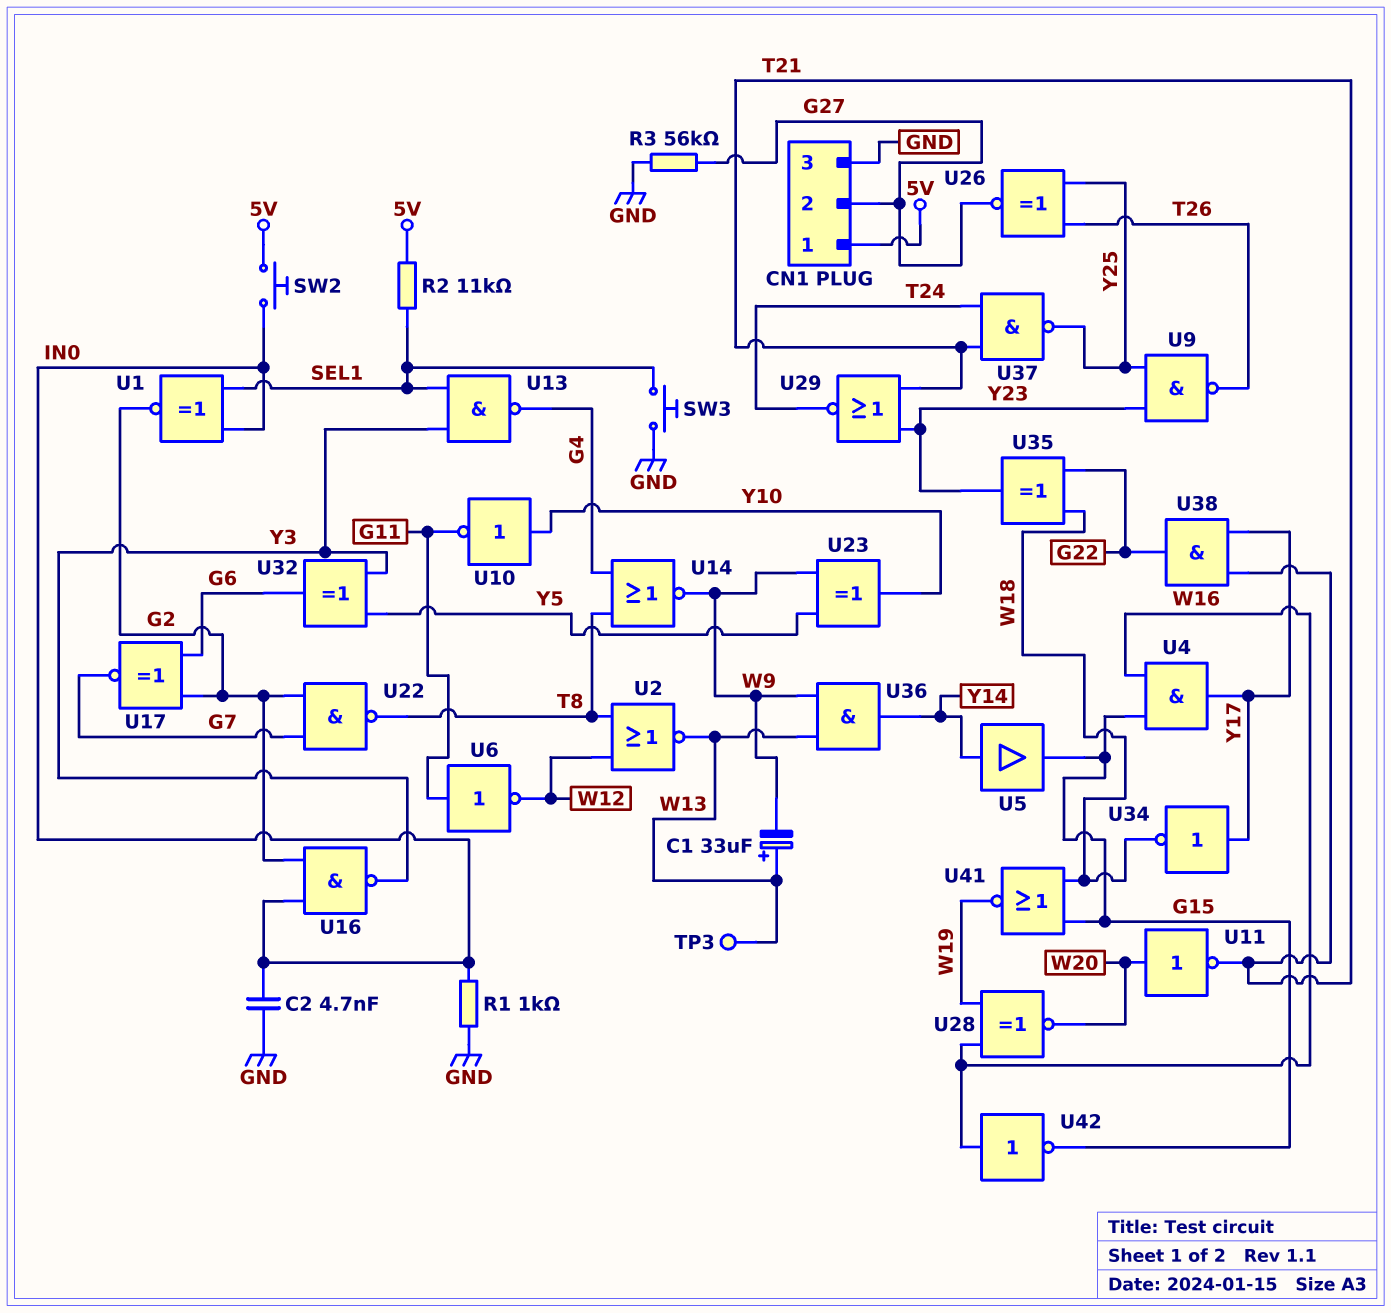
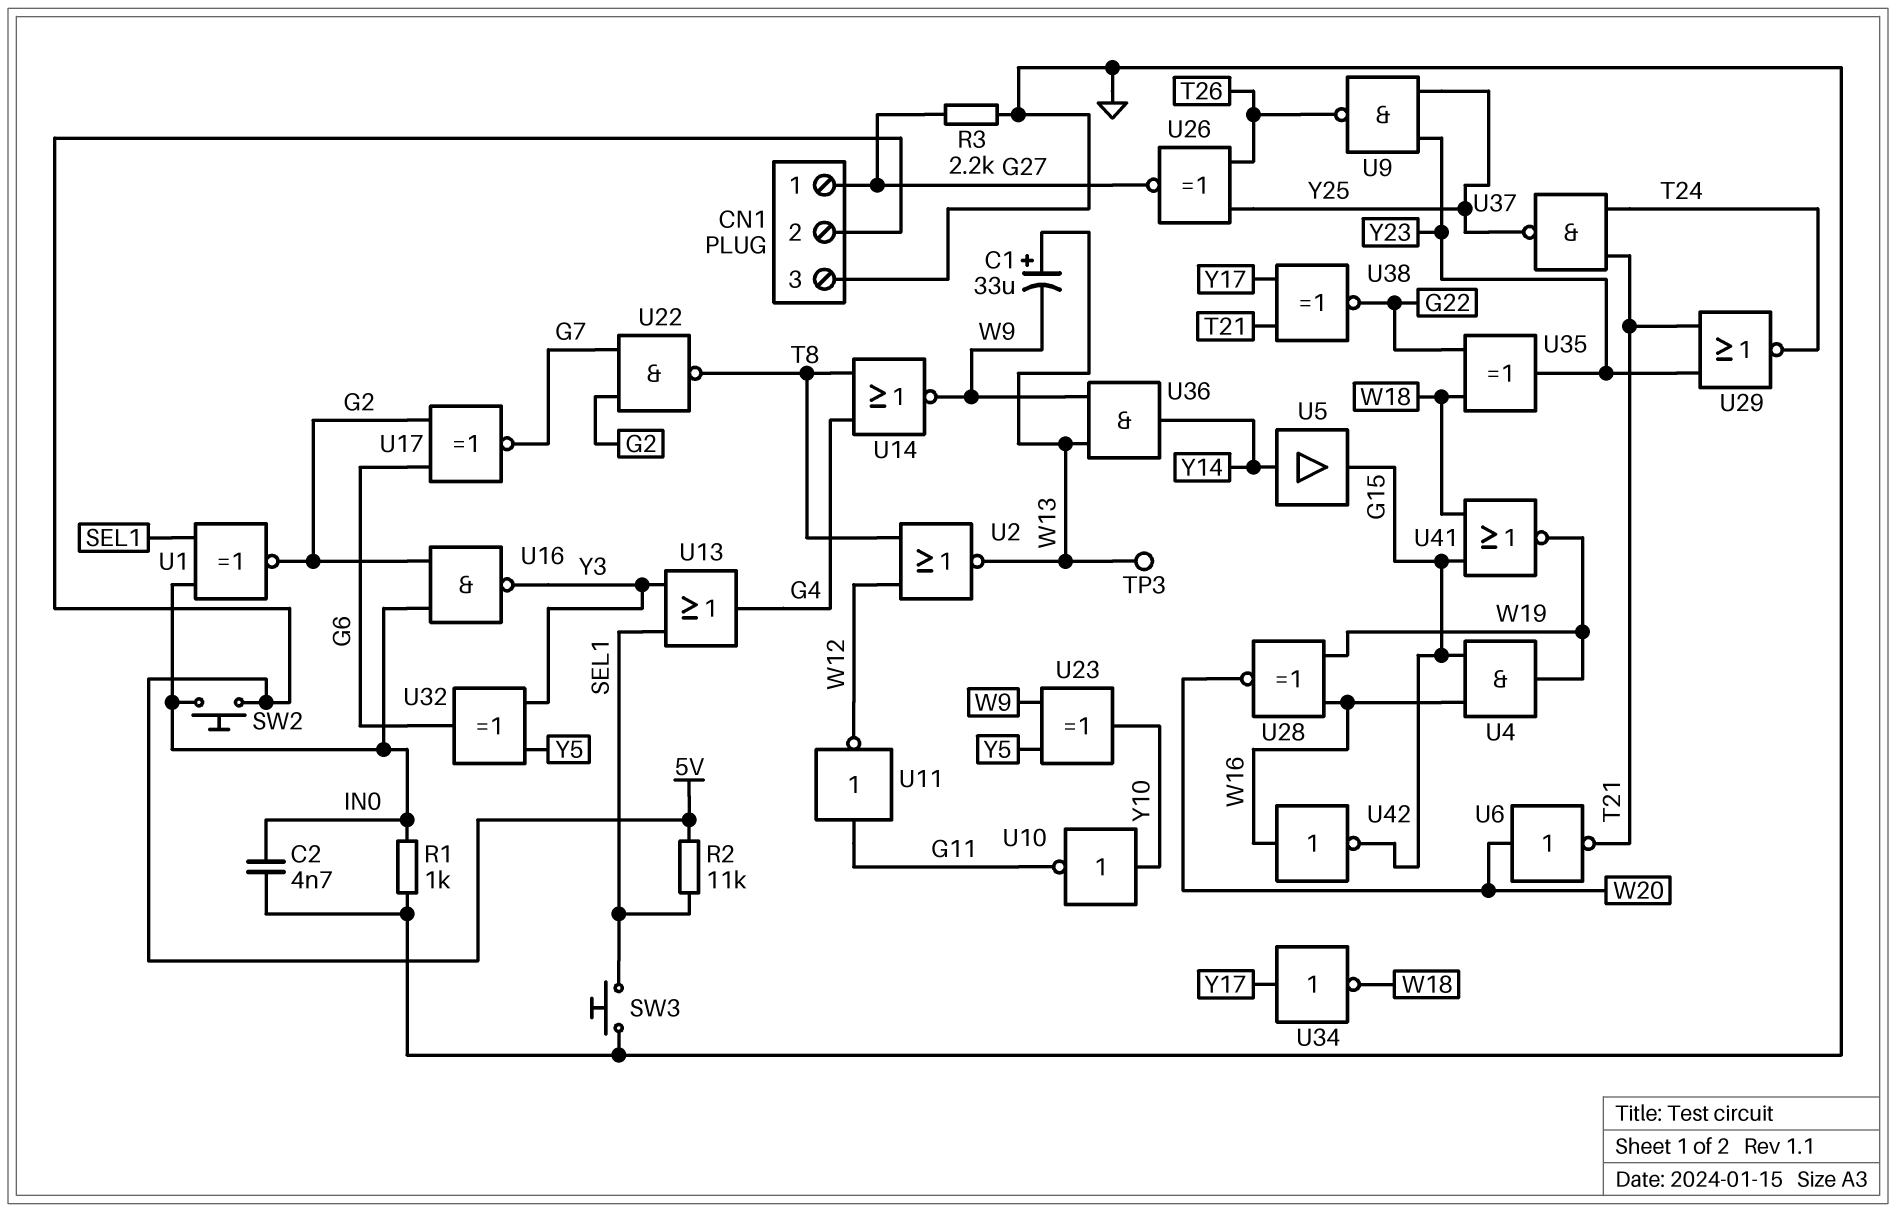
CN1 pin 1: 5V -> G27
CN1 pin 2: G27 -> 5V
R3: 56k (G27, GND) -> 2.2k (G27, GND)
U4: AND (in G15, in W16, out Y17) -> AND (in G15, in W16, out W19)
U6: NOT (in G11, out W12) -> NOT (in W20, out T21)
U11: NOT (in W20, out T21) -> NOT (in G11, out W12)
U13: NAND (in SEL1, in Y3, out G4) -> OR (in SEL1, in Y3, out G4)
U38: AND (in T21, in Y17, out G22) -> XNOR (in T21, in Y17, out G22)

